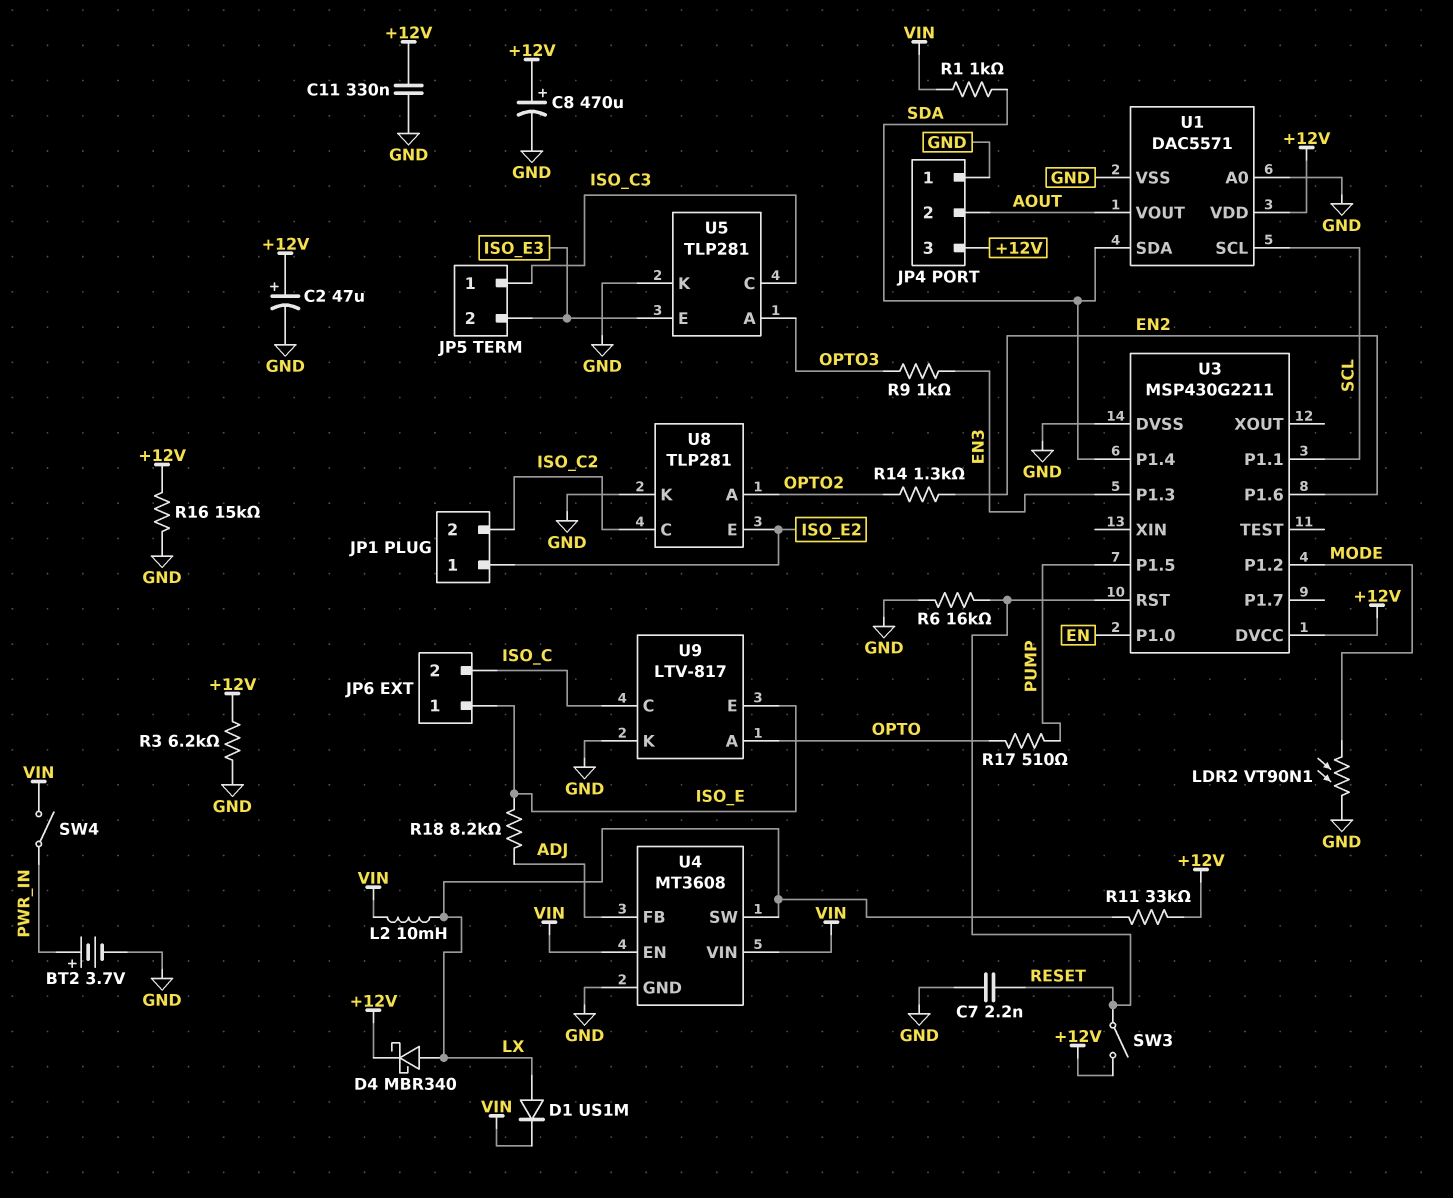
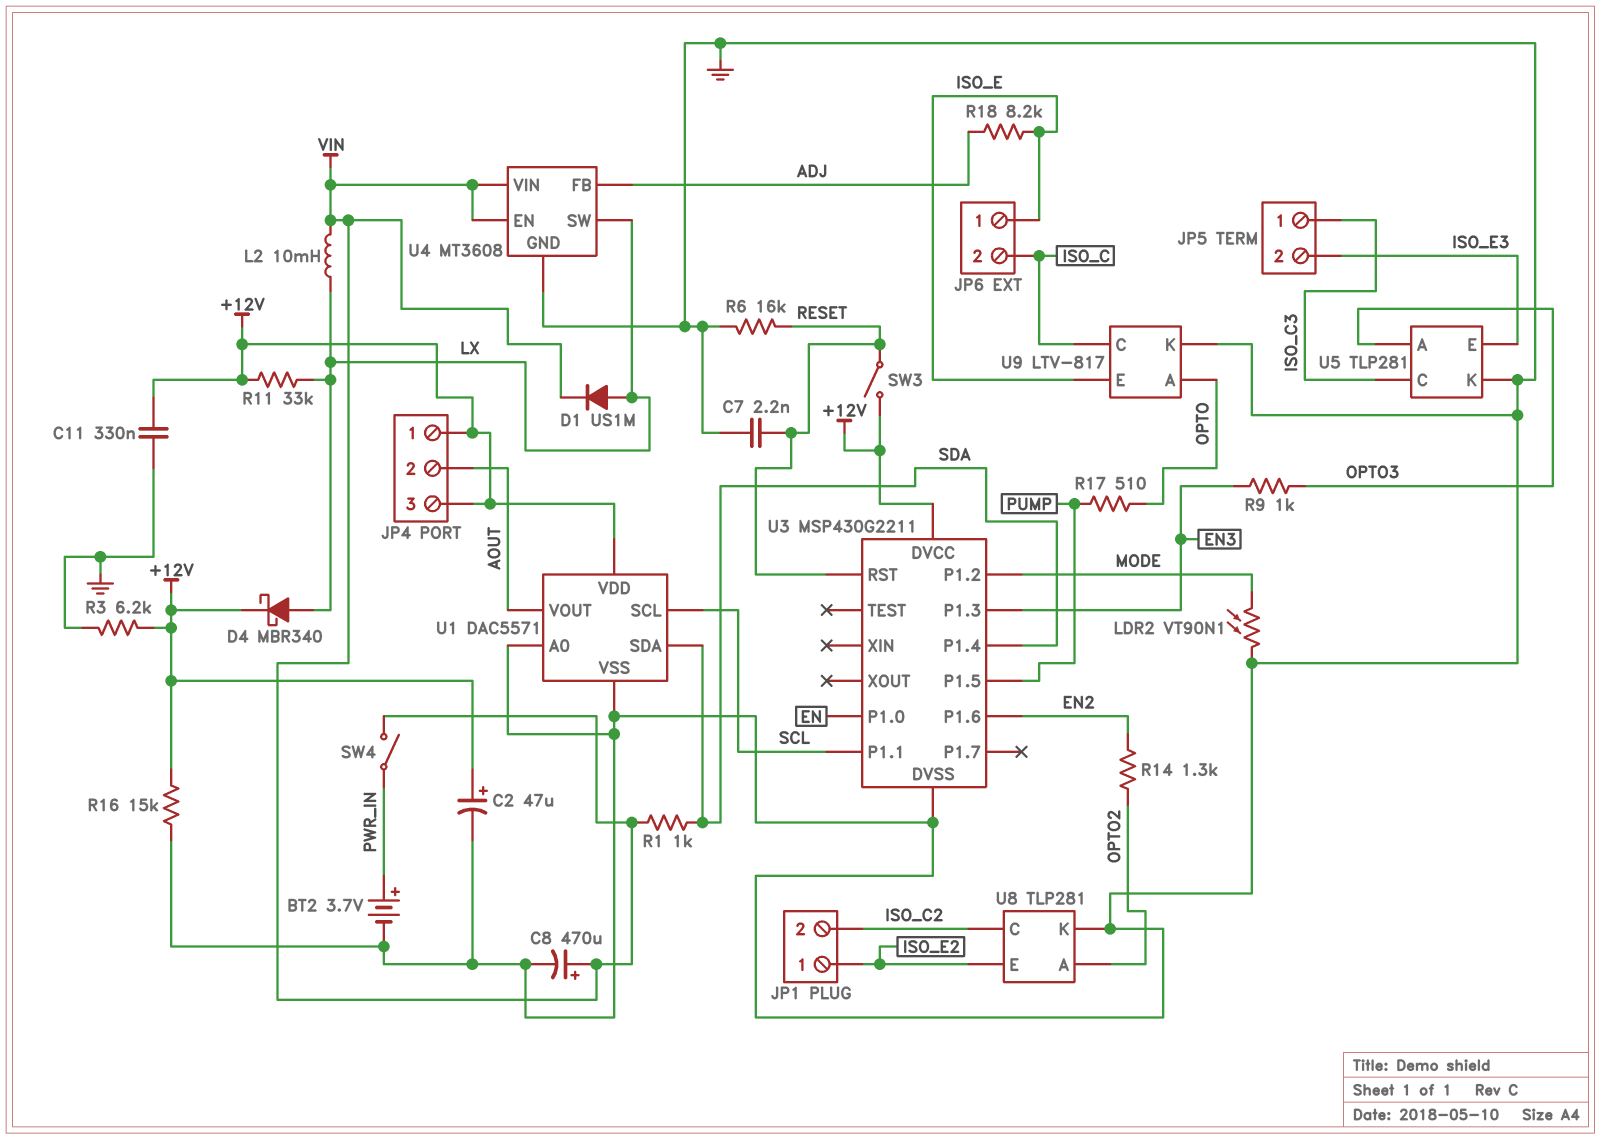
C8: 470uF (plus +12V, minus GND) -> 470uF (plus VIN, minus GND)
JP4 pin 1: GND -> +12V

